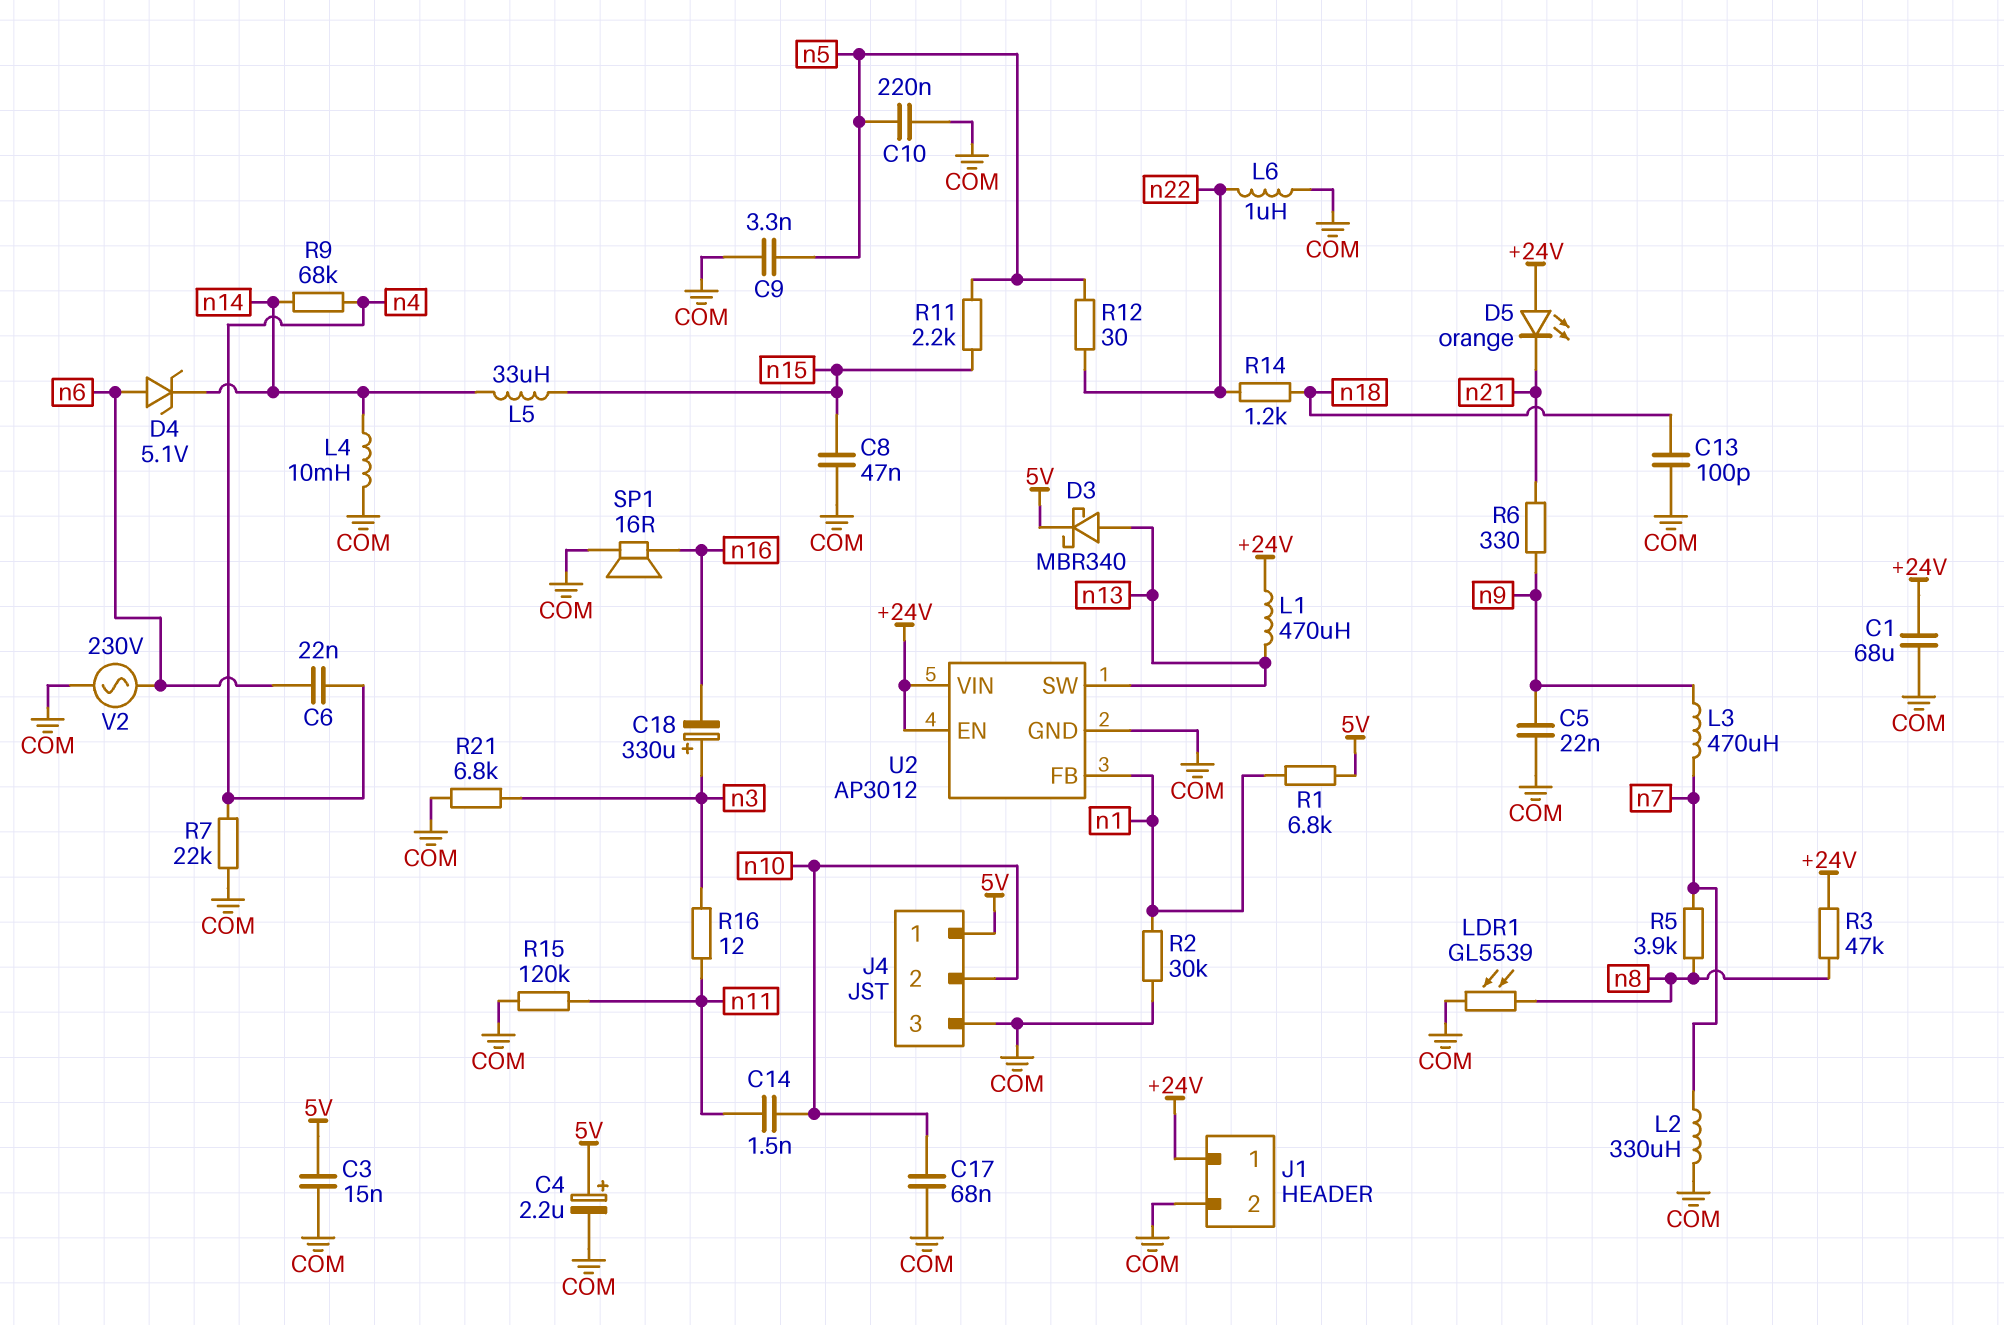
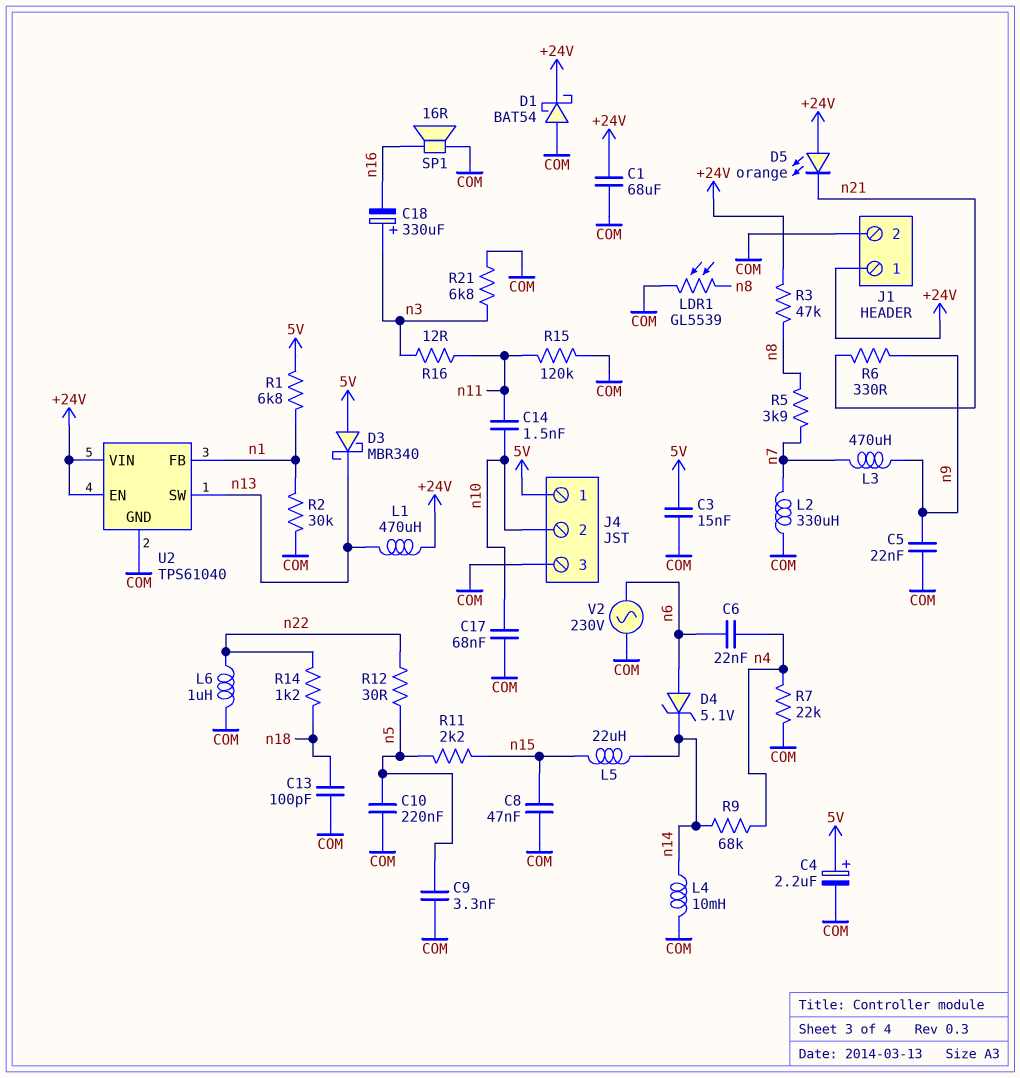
D1: none -> schottky BAT54 (A COM, K +24V)
D3: schottky MBR340 (A n13, K 5V) -> schottky MBR340 (A 5V, K n13)
L5: 33uH (n14, n15) -> 22uH (n14, n15)
U2: AP3012 -> TPS61040

